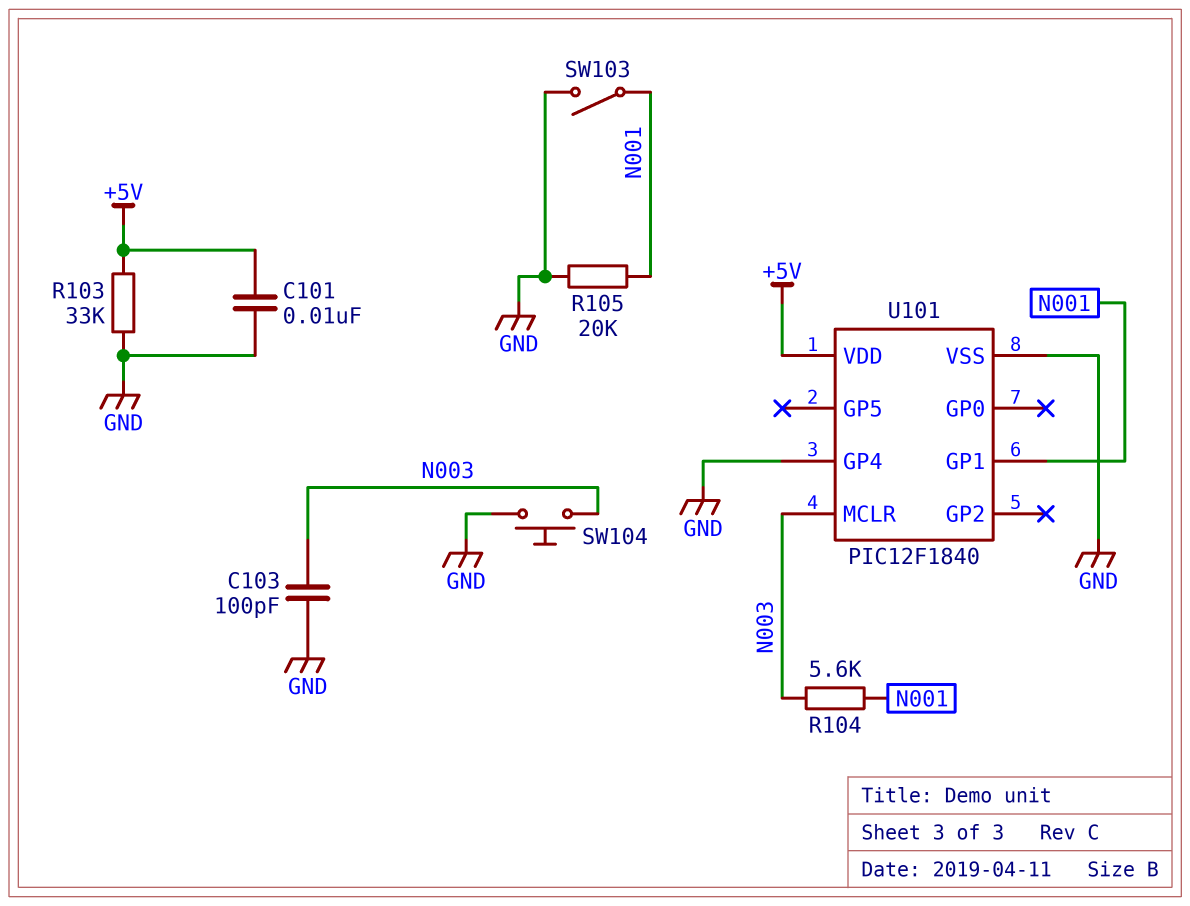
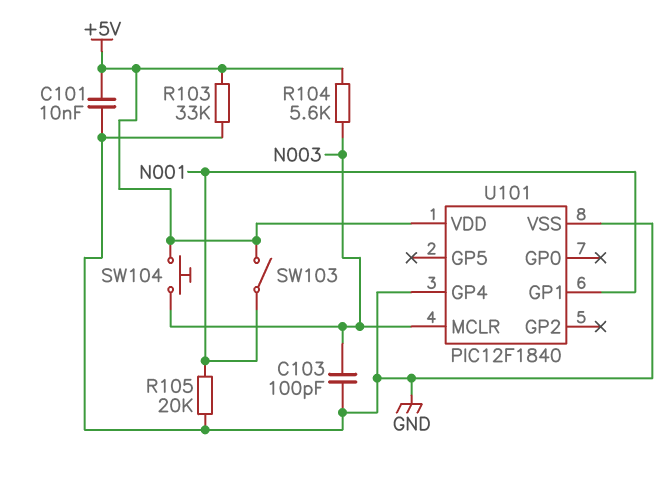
R104: 5.6k (N001, N003) -> 5.6k (+5V, N003)
SW103: switch (GND, N001) -> switch (+5V, N001)
SW104: button (GND, N003) -> button (+5V, N003)

